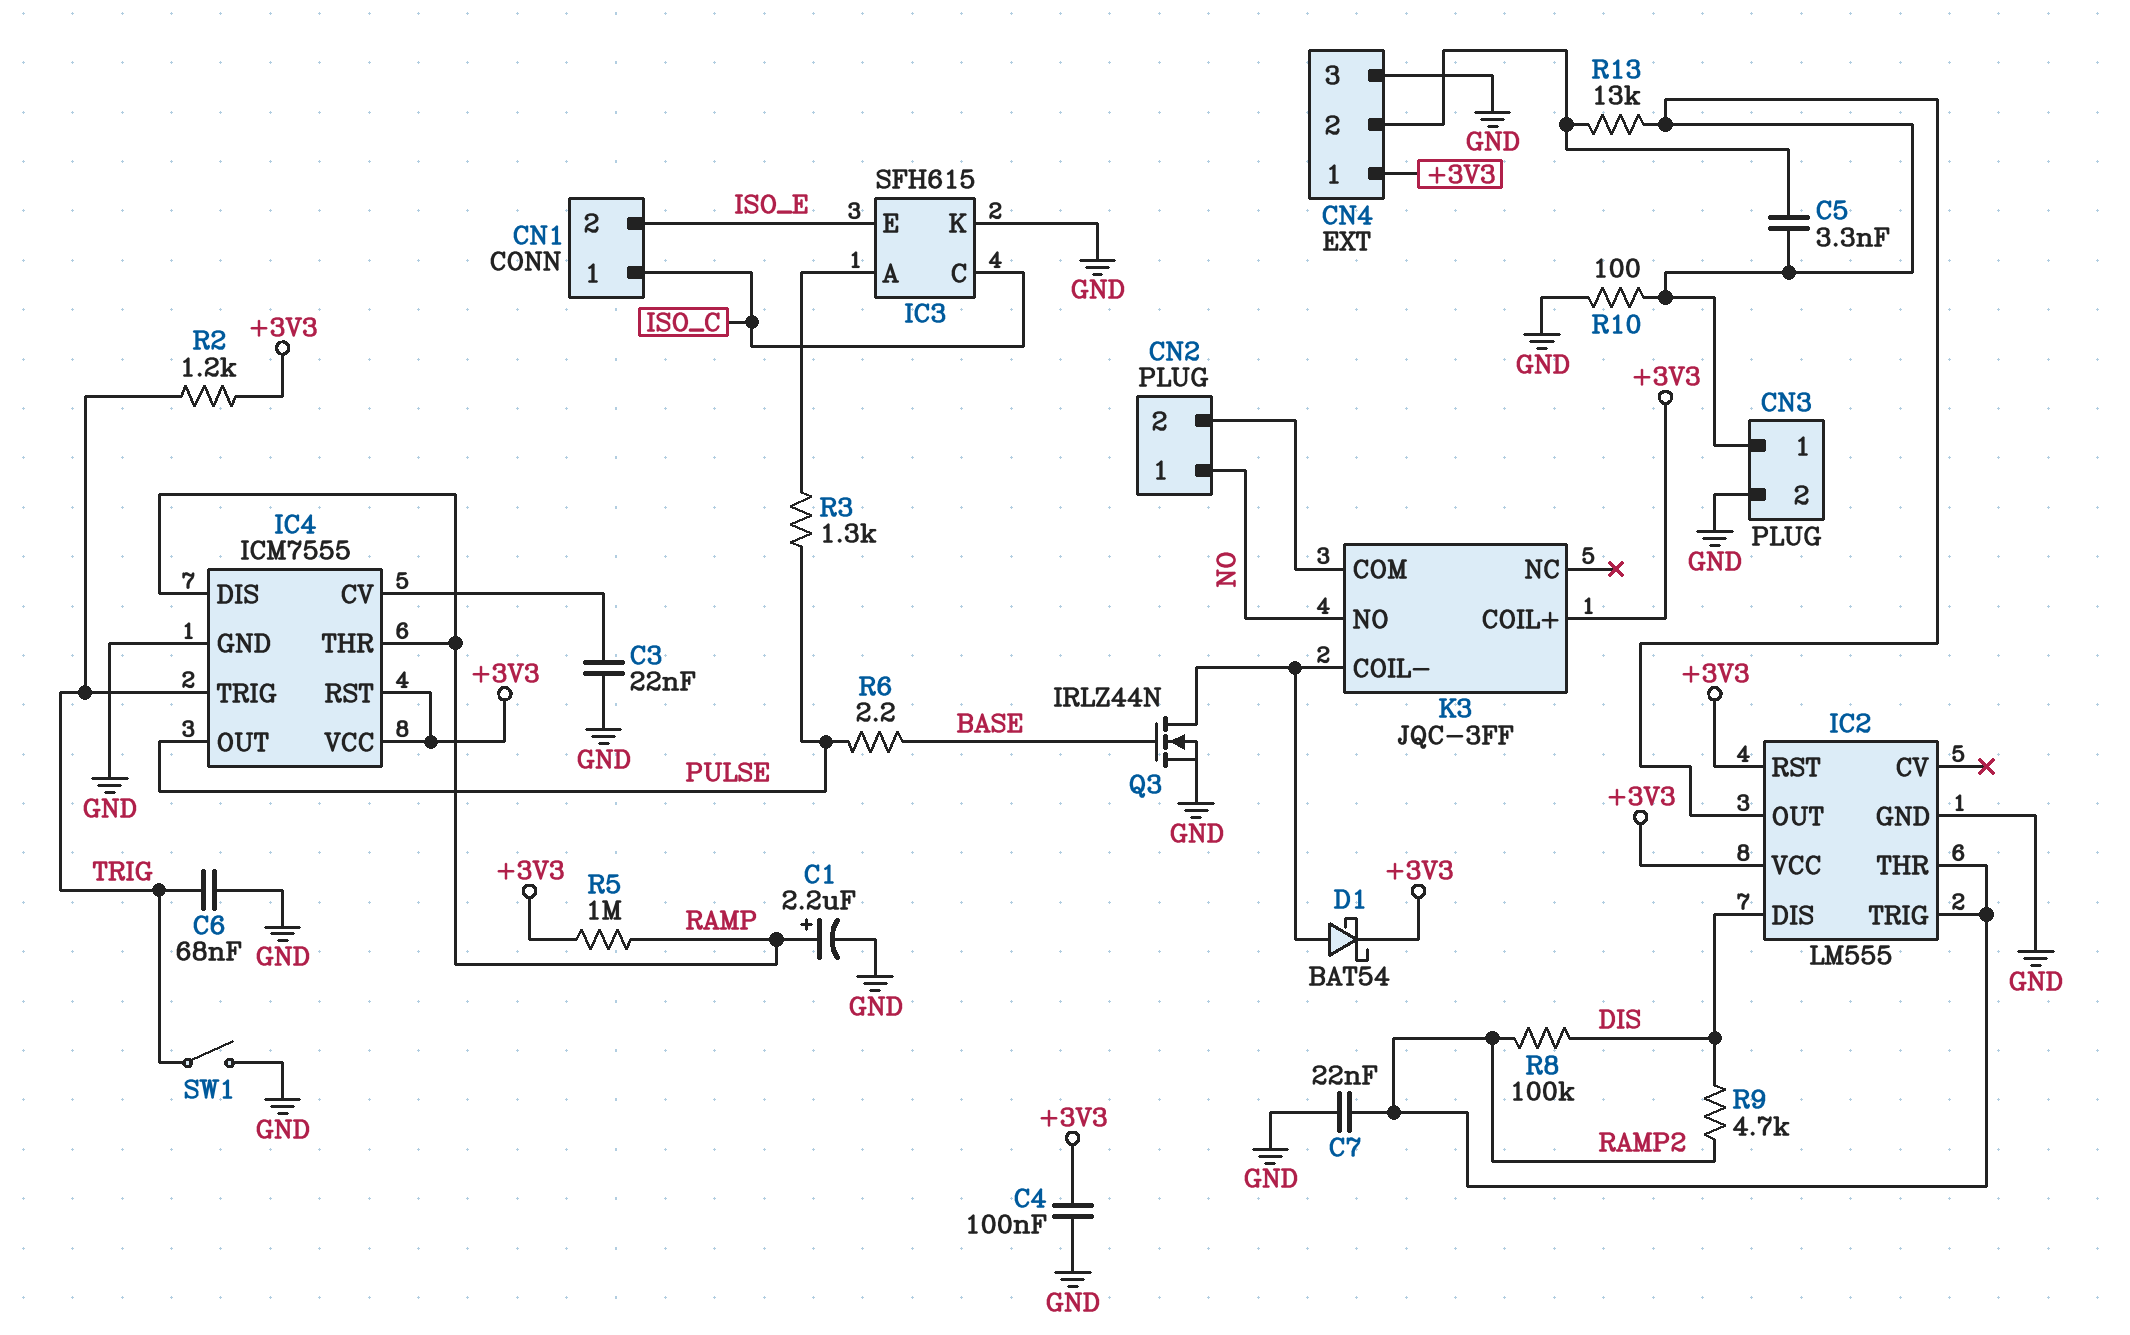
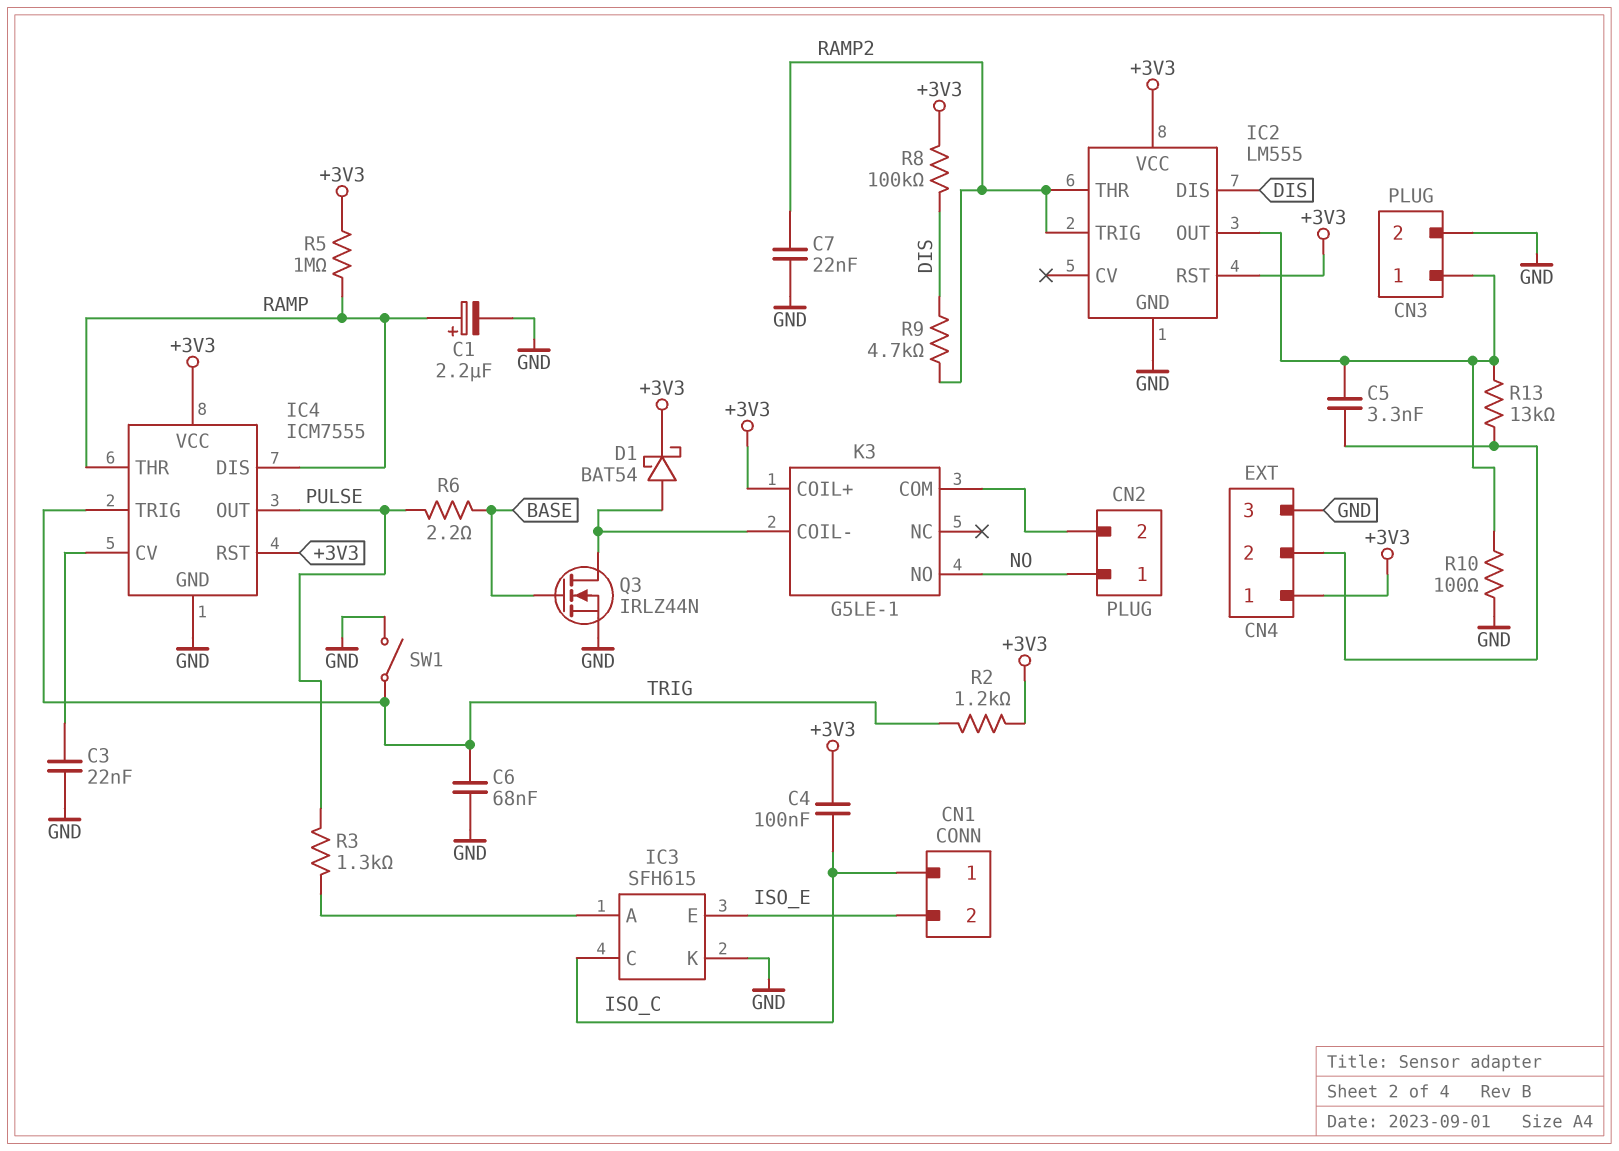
C4: 100nF (+3V3, GND) -> 100nF (+3V3, ISO_C)
K3: JQC-3FF -> G5LE-1
R8: 100k (DIS, RAMP2) -> 100k (+3V3, DIS)

